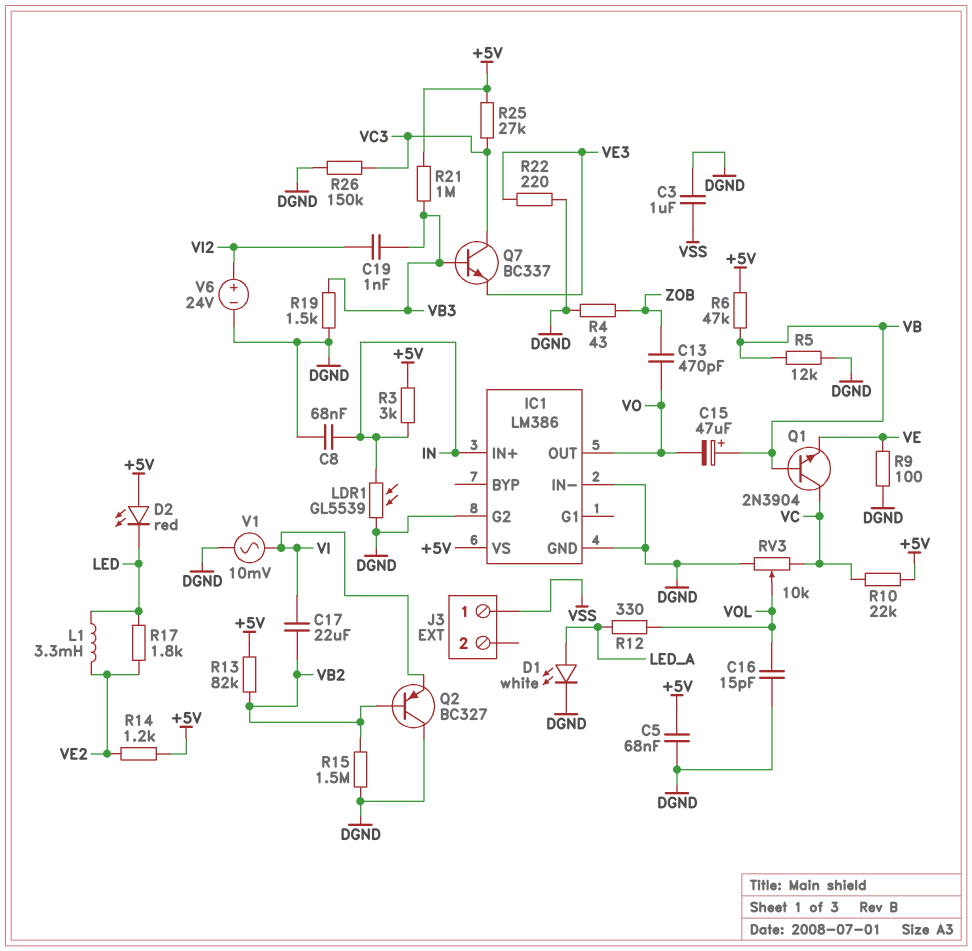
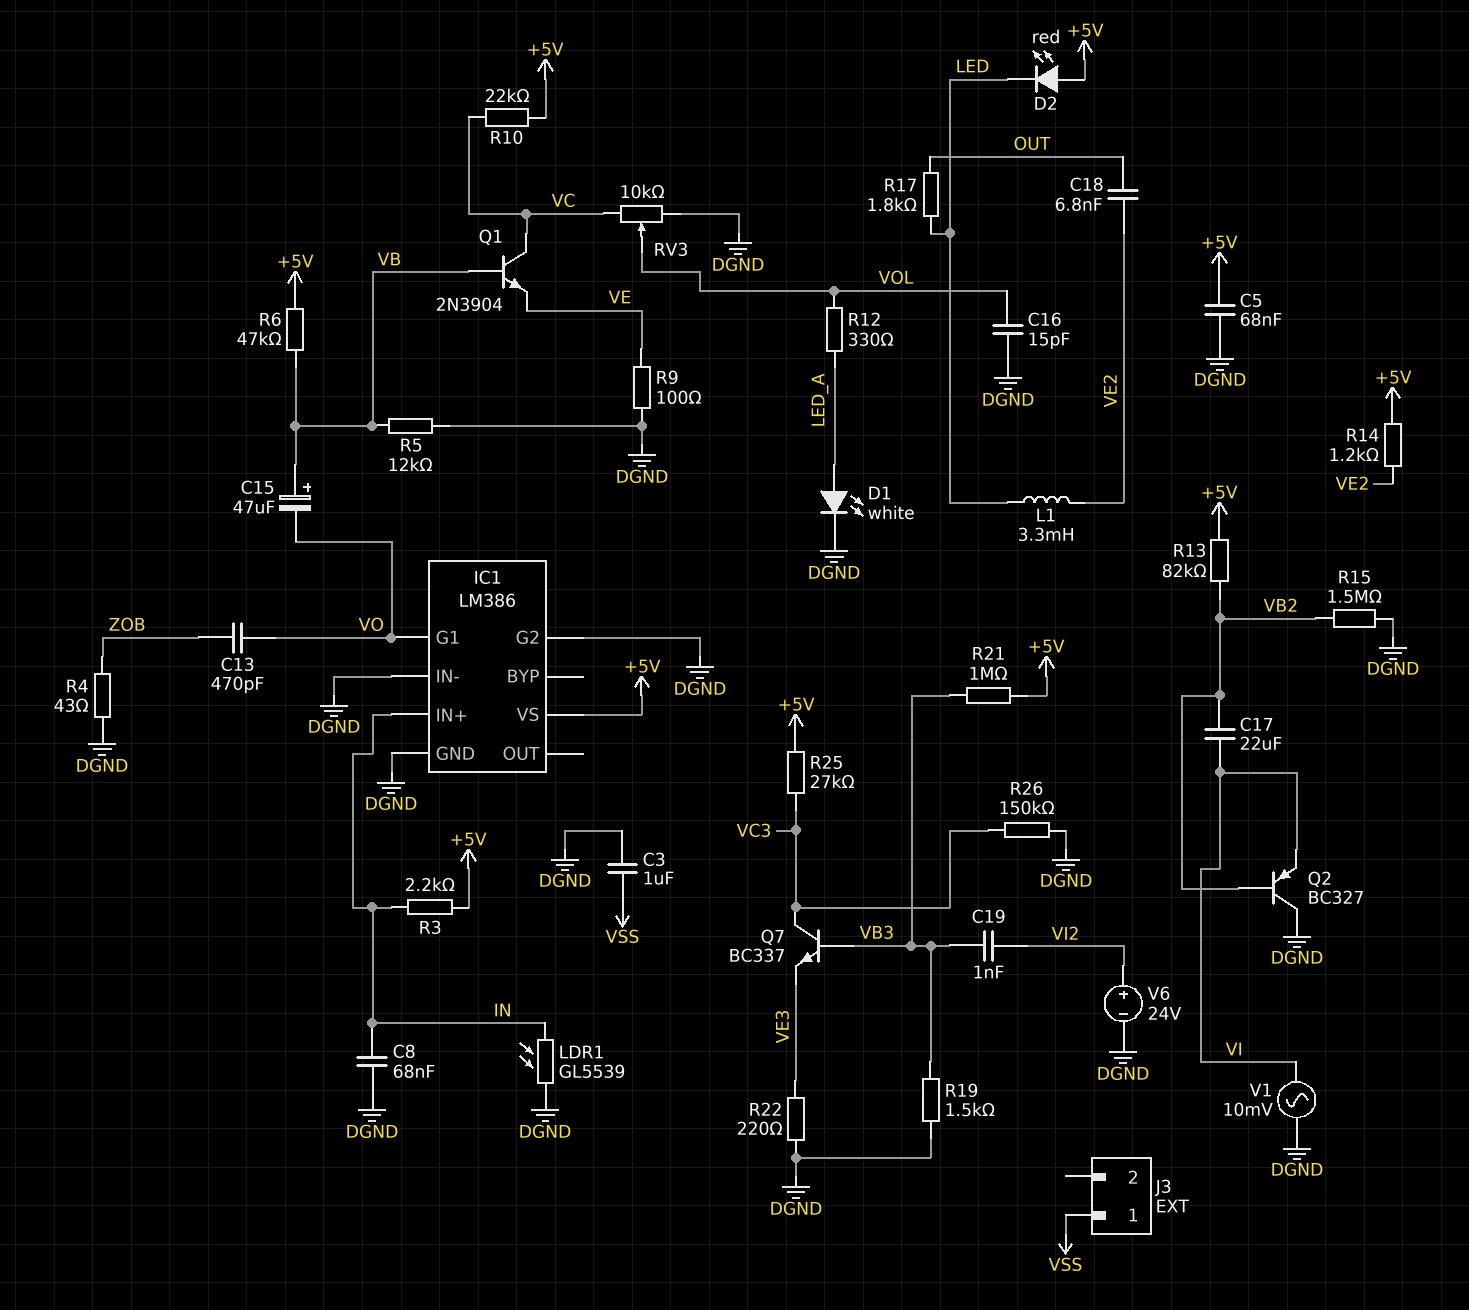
C18: none -> 6.8nF (OUT, VE2)
IC1 pin G1: none -> VO
IC1 pin OUT: VO -> none
R3: 3k (+5V, IN) -> 2.2k (+5V, IN)
R17: 1.8k (LED, VE2) -> 1.8k (LED, OUT)

